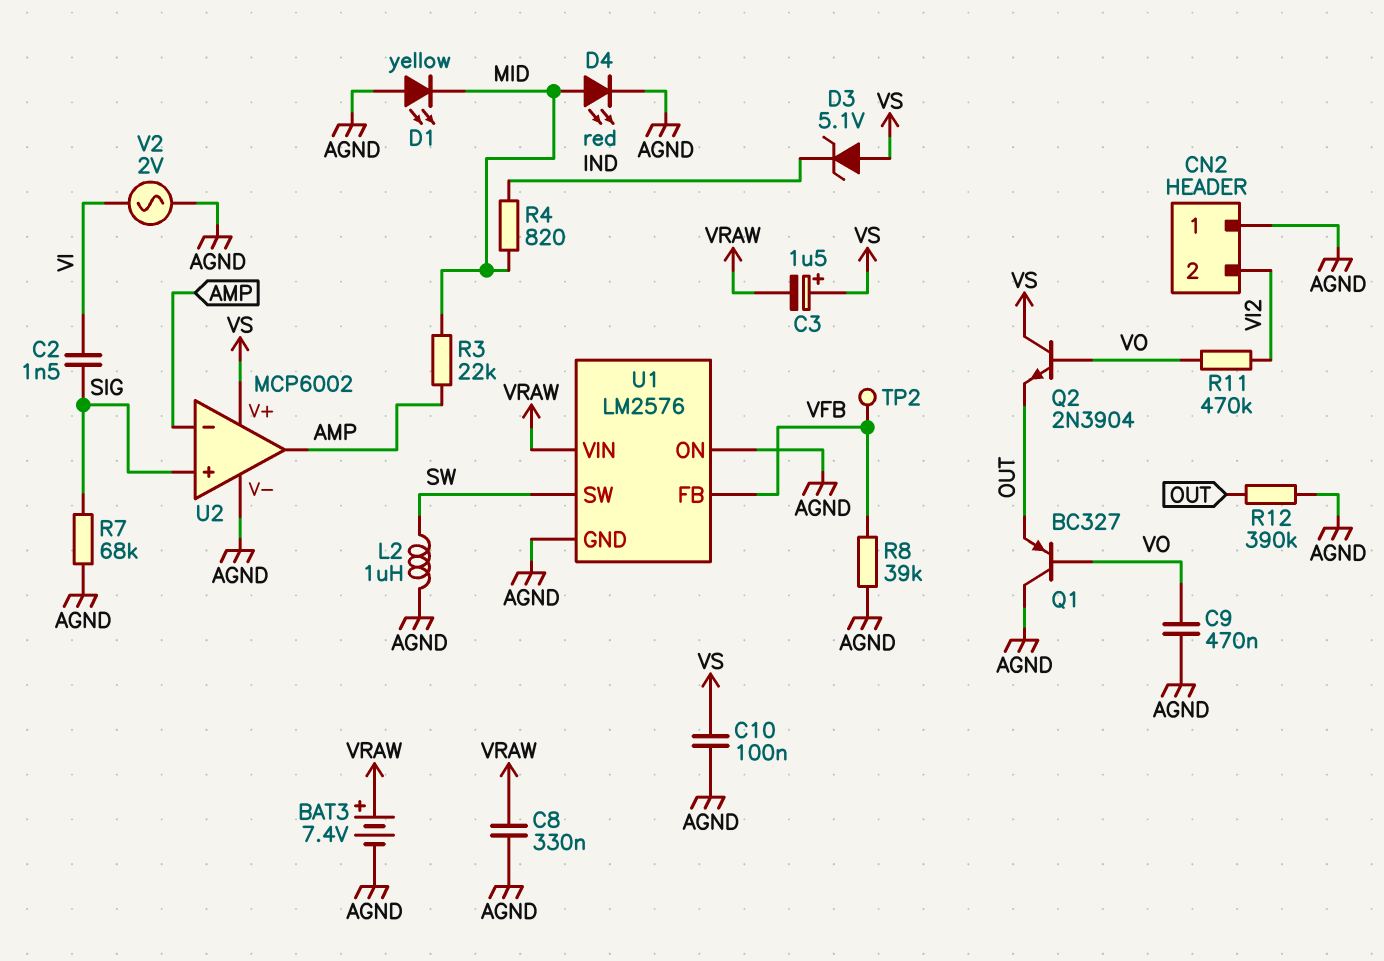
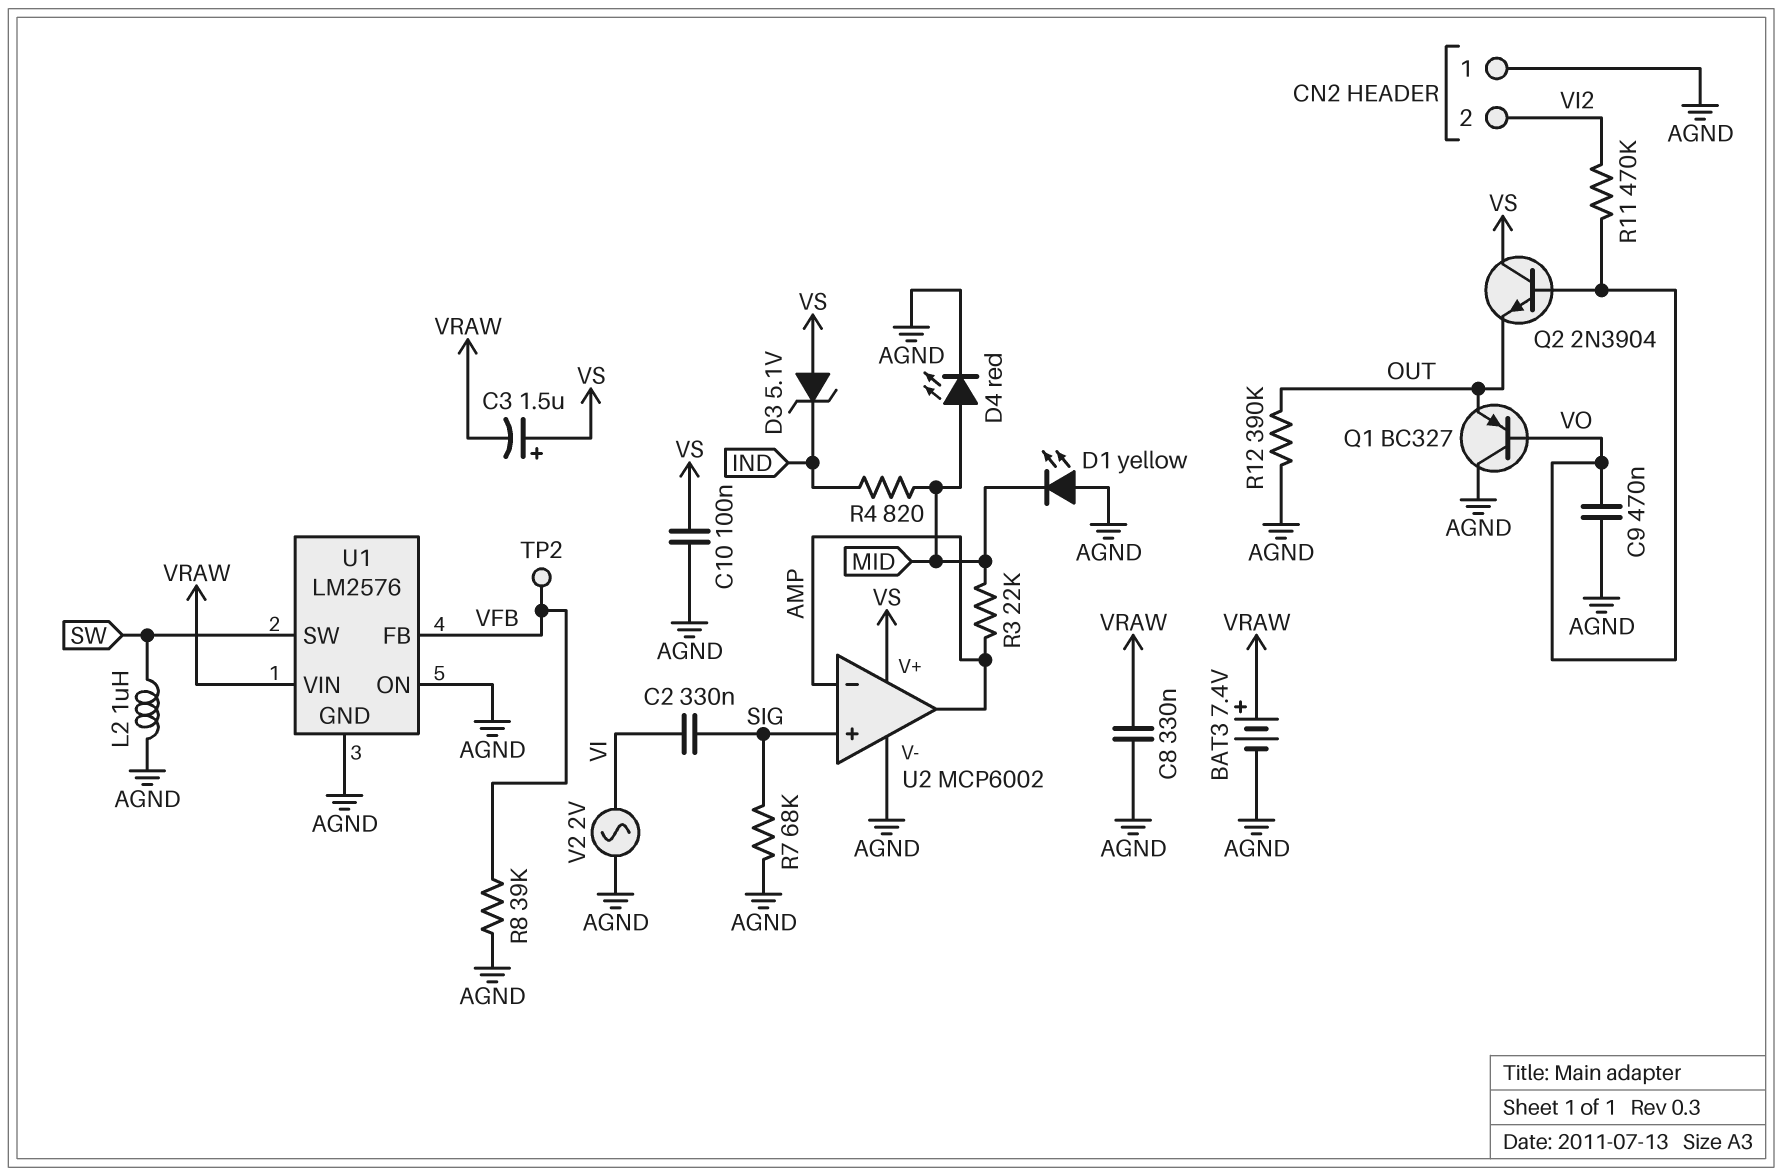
C2: 1.5nF (SIG, VI) -> 330nF (SIG, VI)

